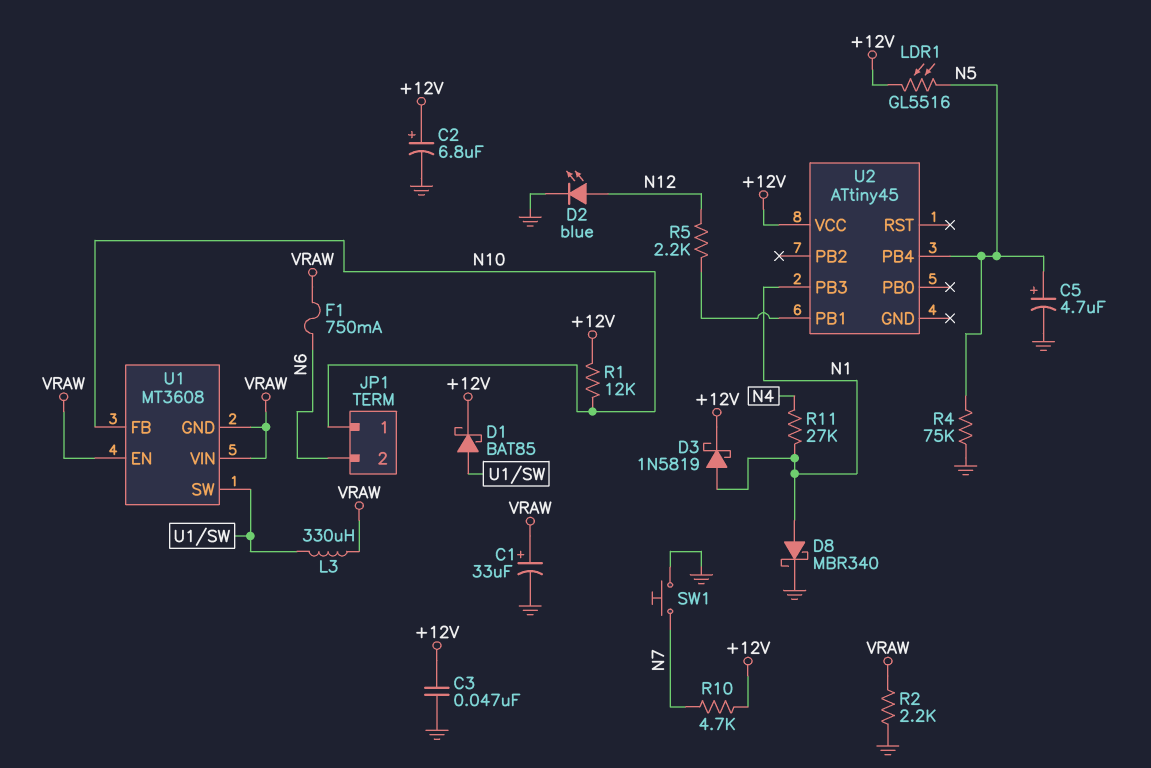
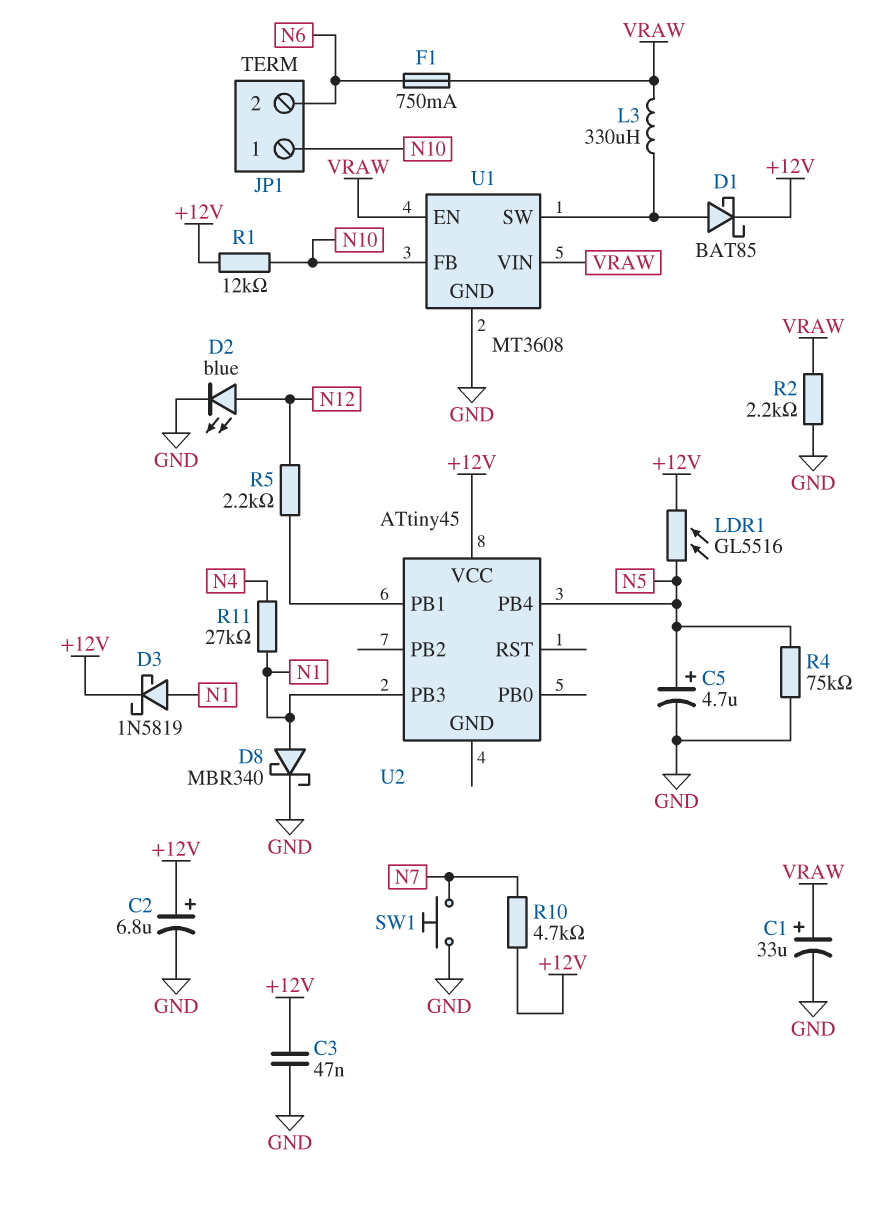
U1 pin GND: VRAW -> GND

